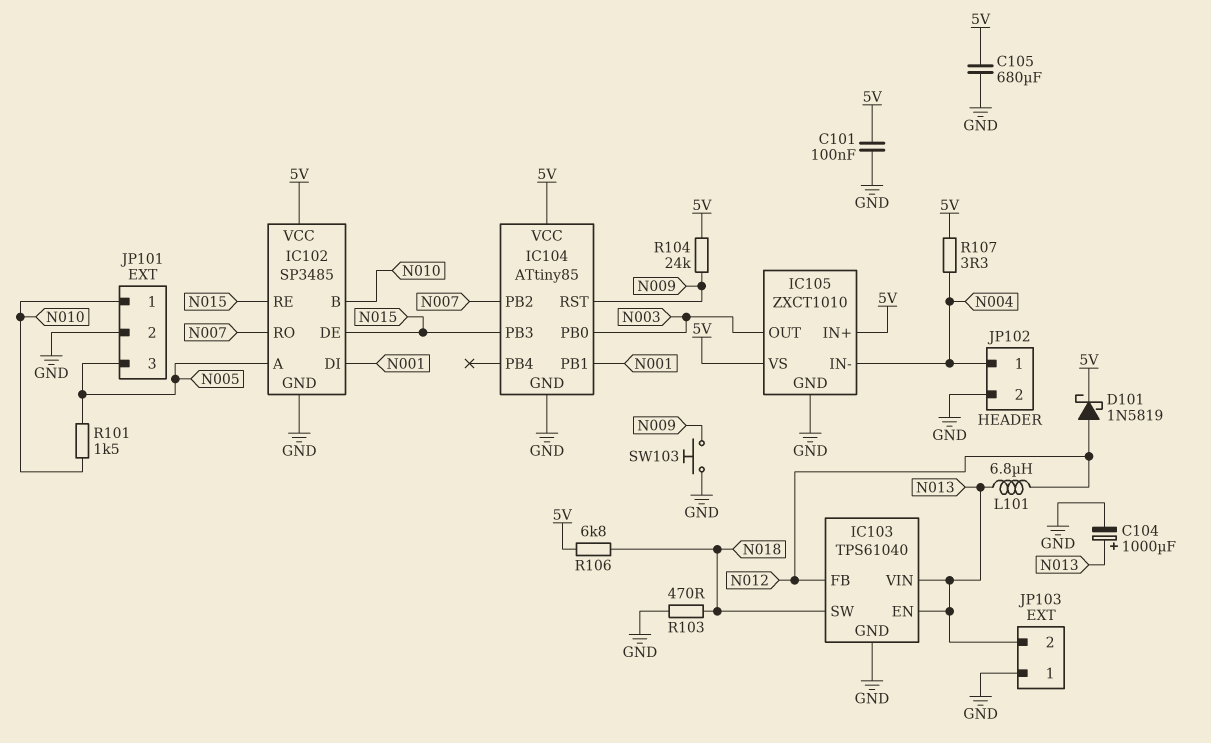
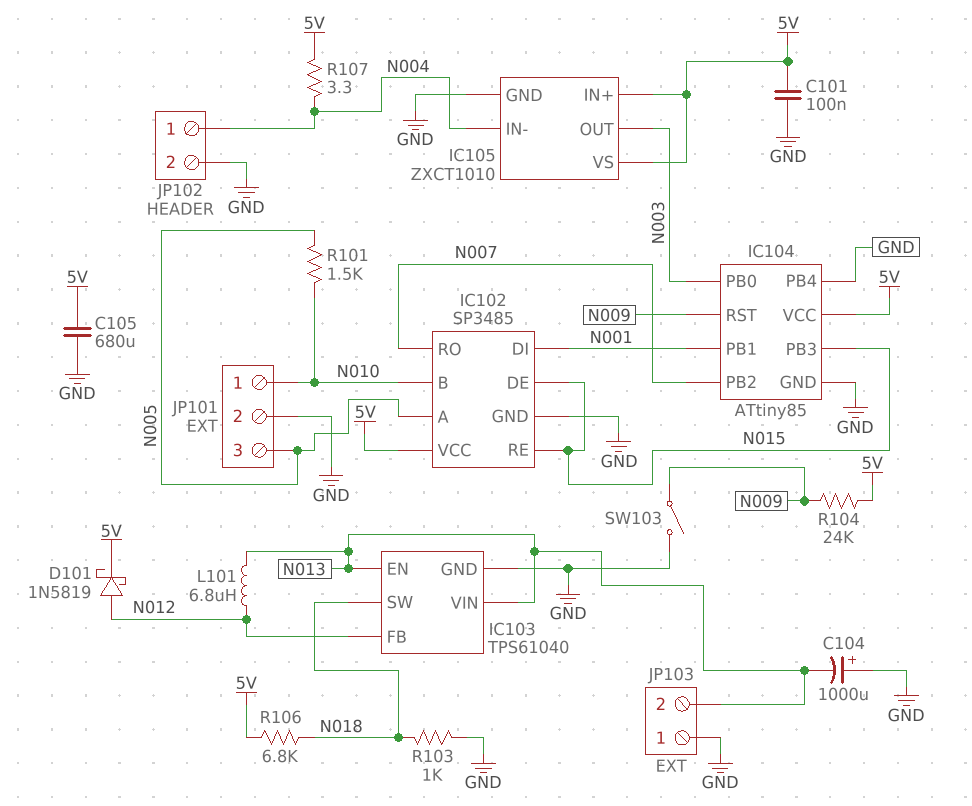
C104: 1000uF (plus N013, minus GND) -> 1000uF (plus GND, minus N013)
IC104 pin PB4: none -> GND
R103: 470 (GND, N018) -> 1k (GND, N018)
SW103: button (GND, N009) -> switch (GND, N009)

